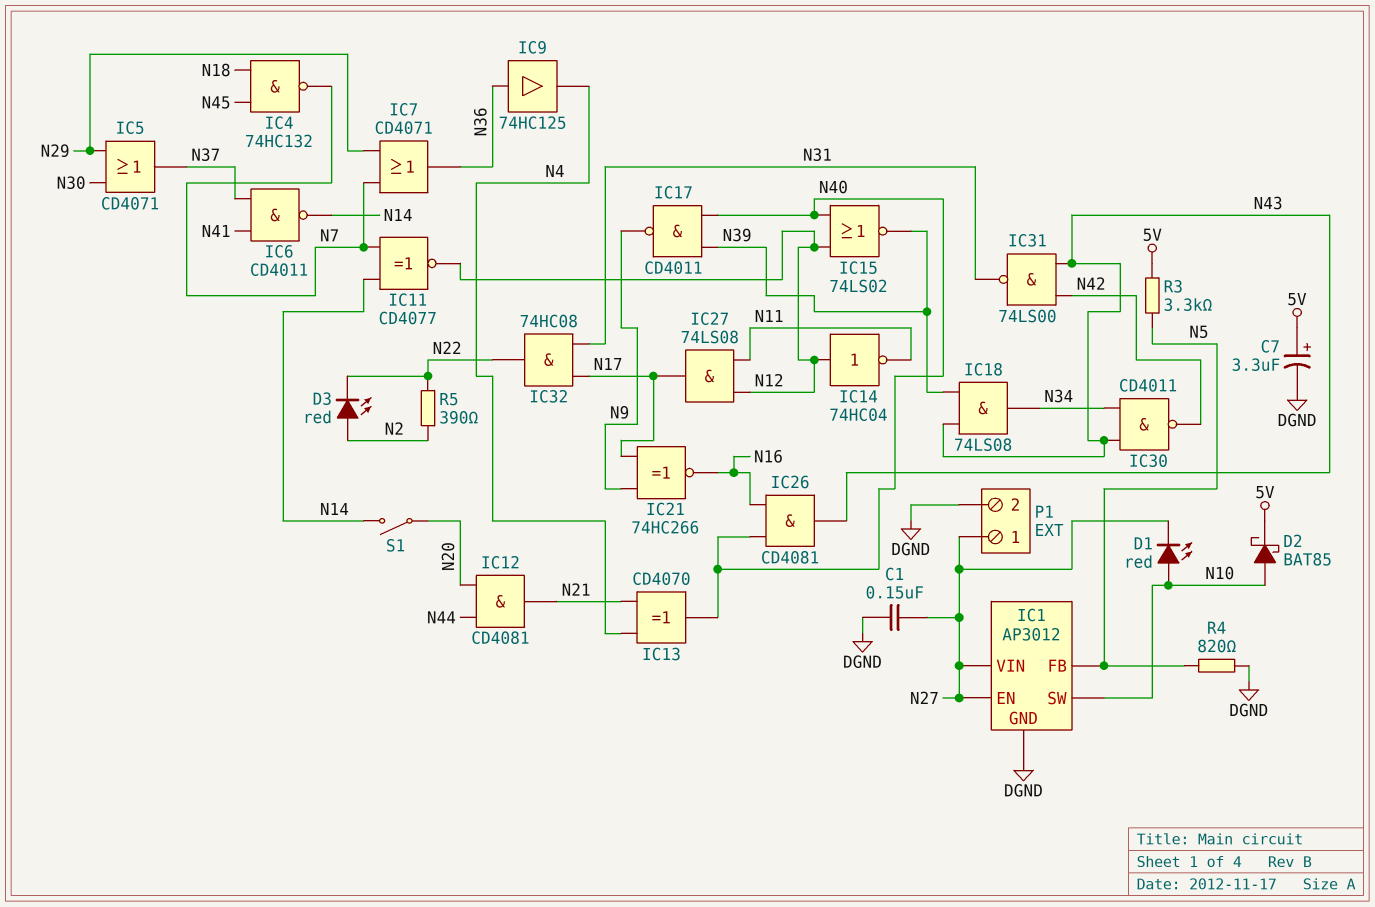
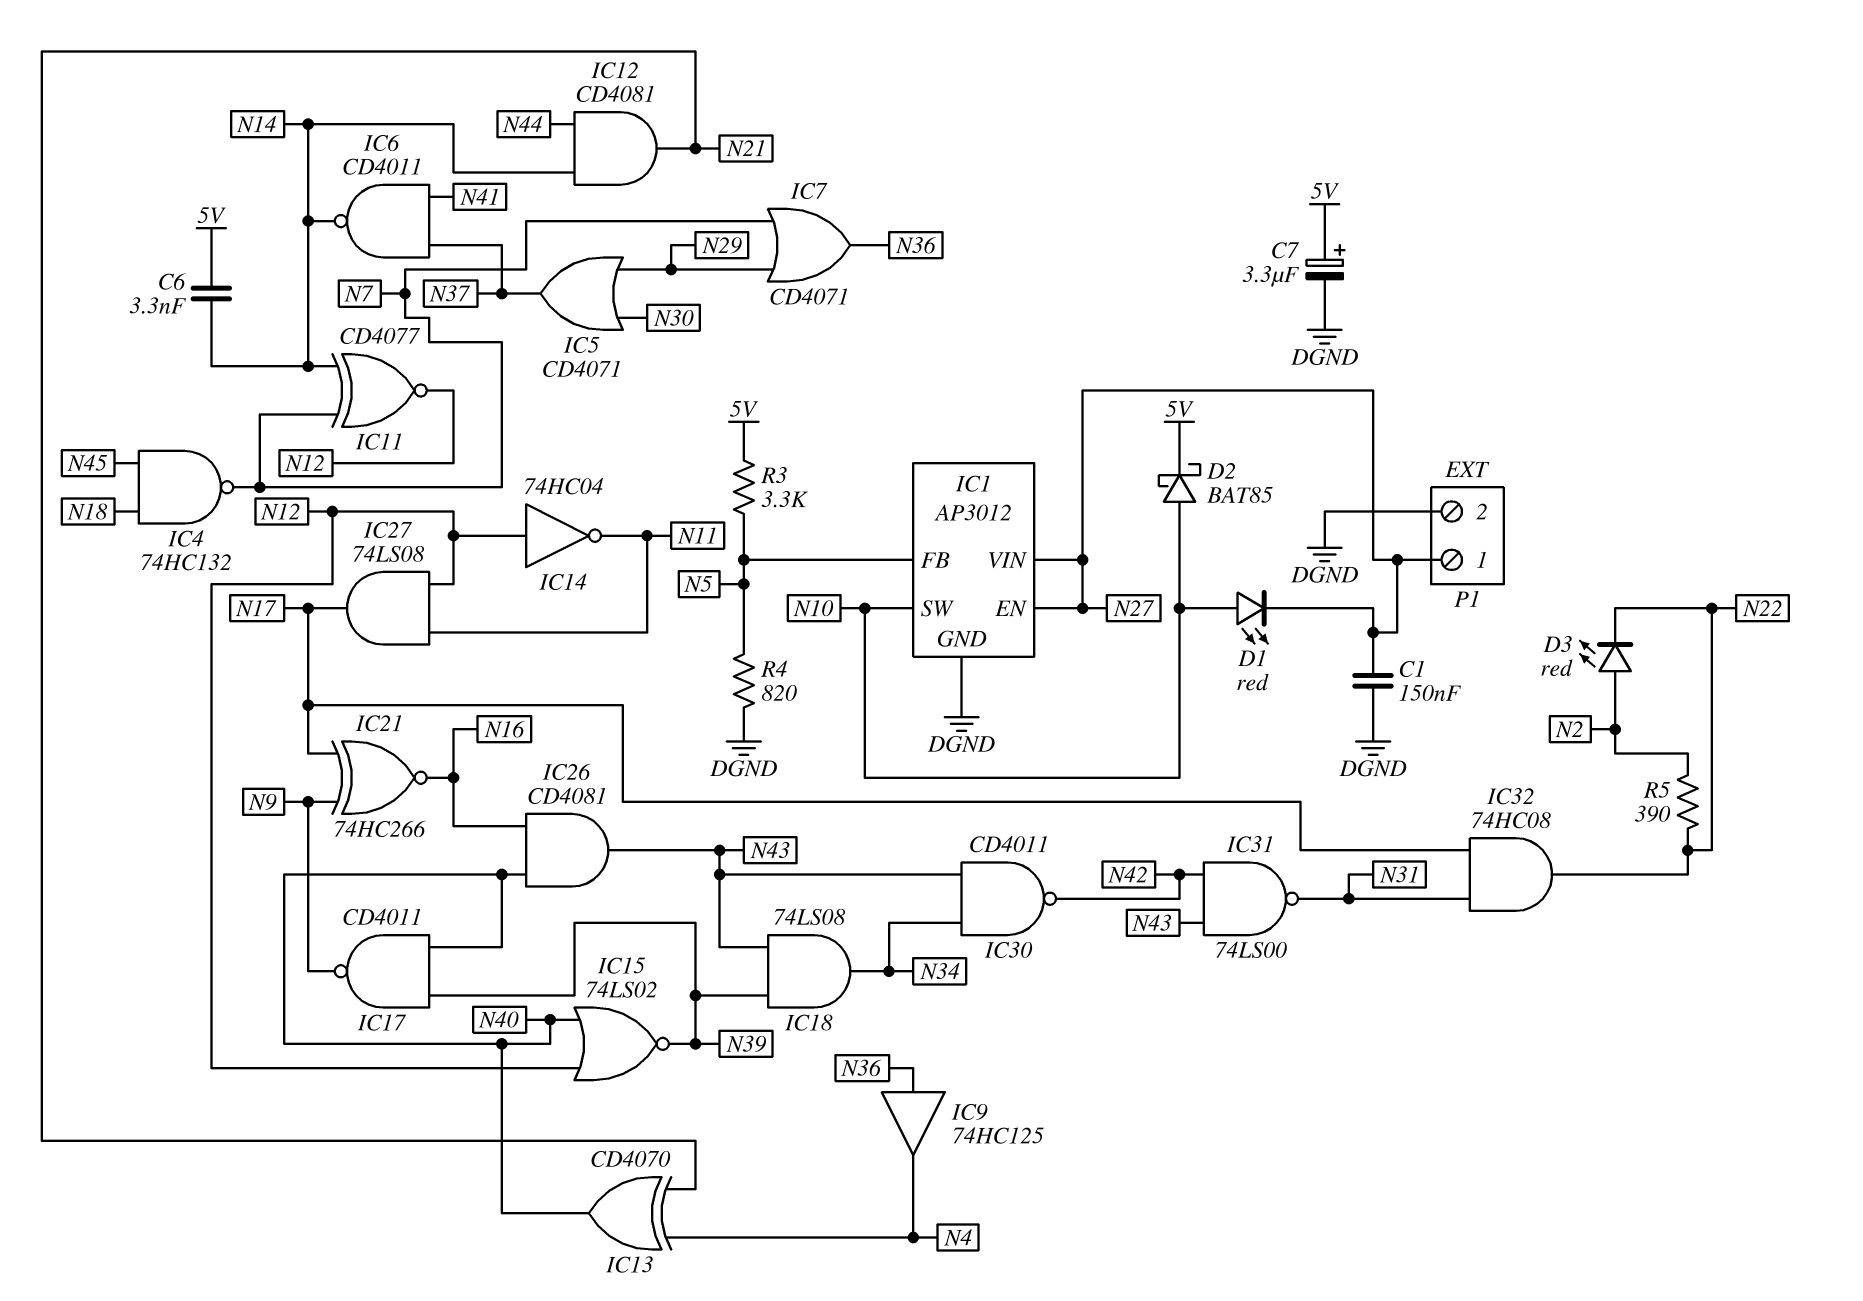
C6: none -> 3.3nF (5V, N14)
IC12: AND CD4081 (in N20, in N44, out N21) -> AND CD4081 (in N14, in N44, out N21)
S1: switch (N14, N20) -> none

